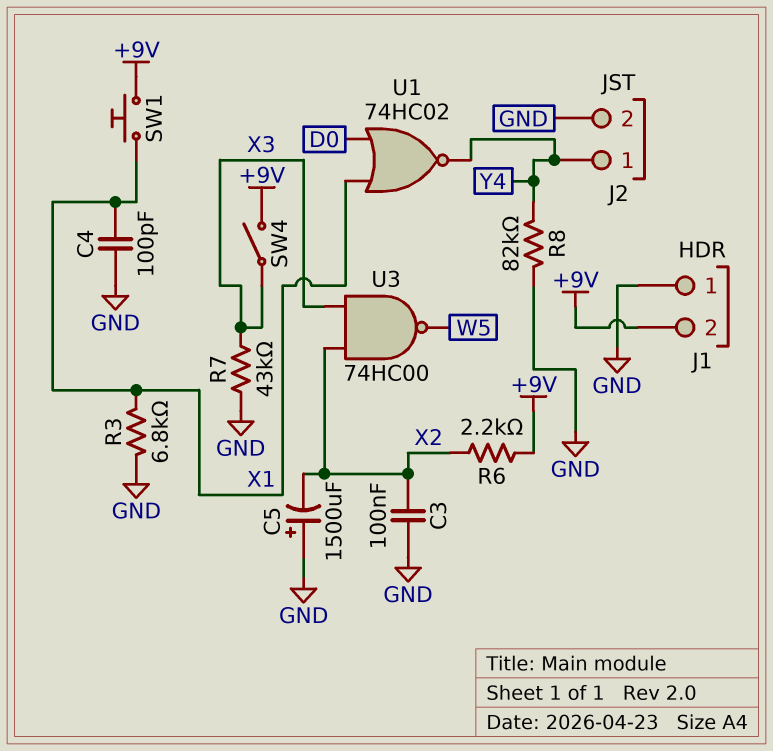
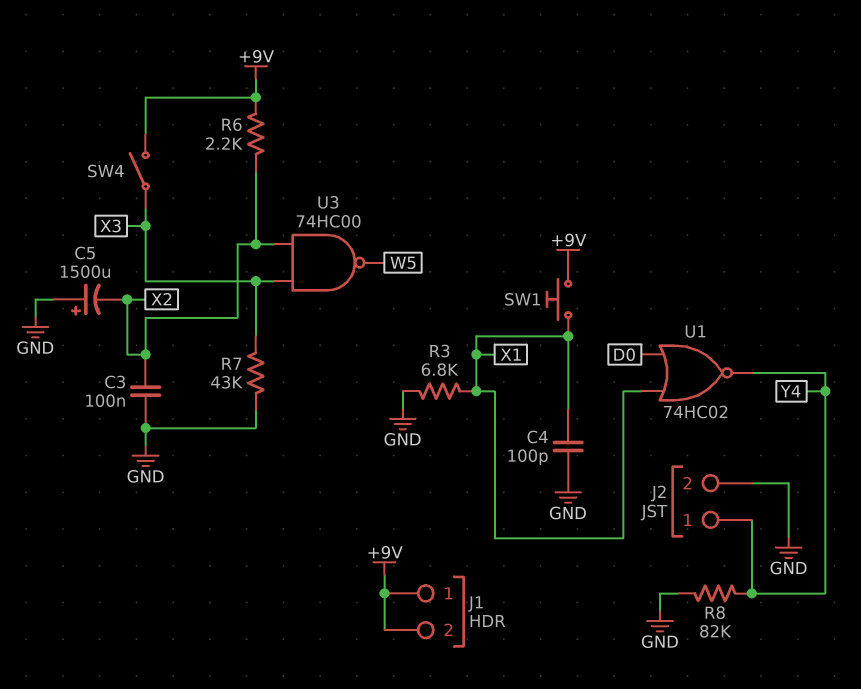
J1 pin 1: GND -> +9V

